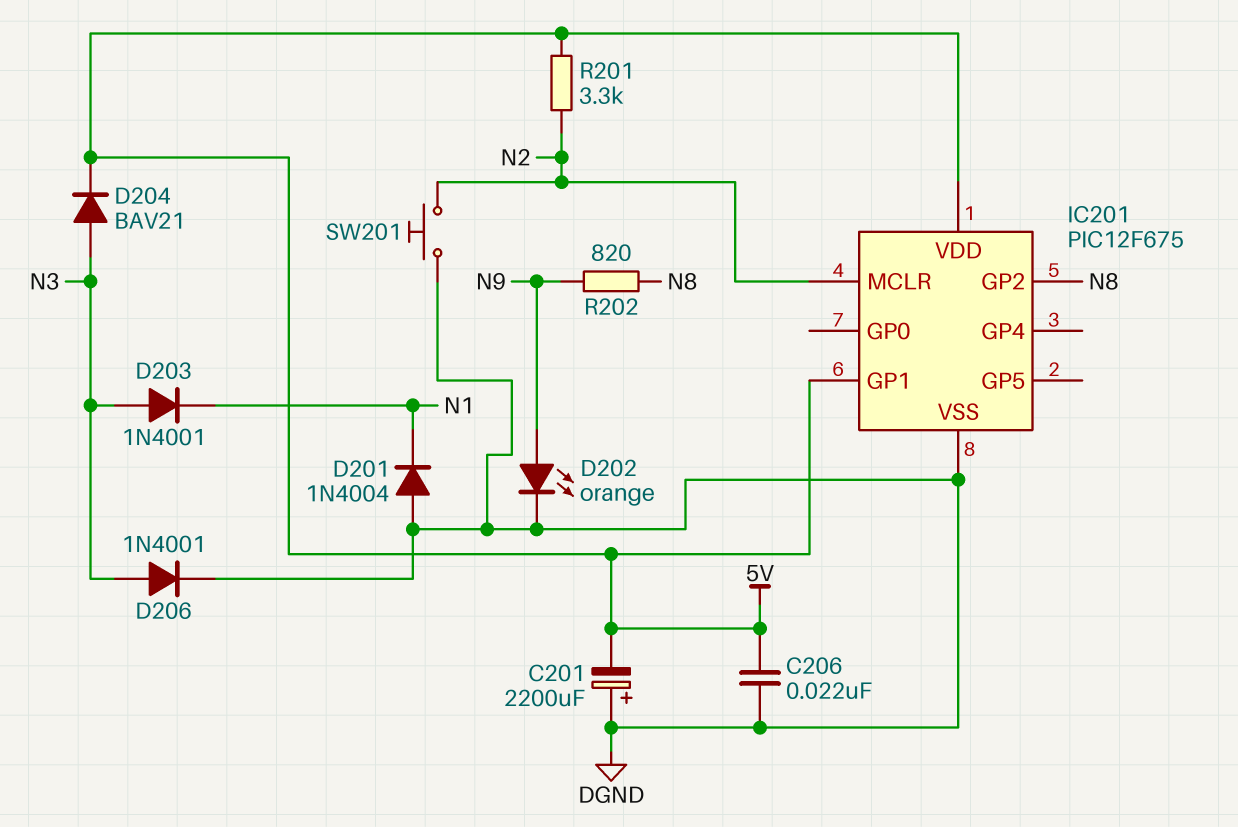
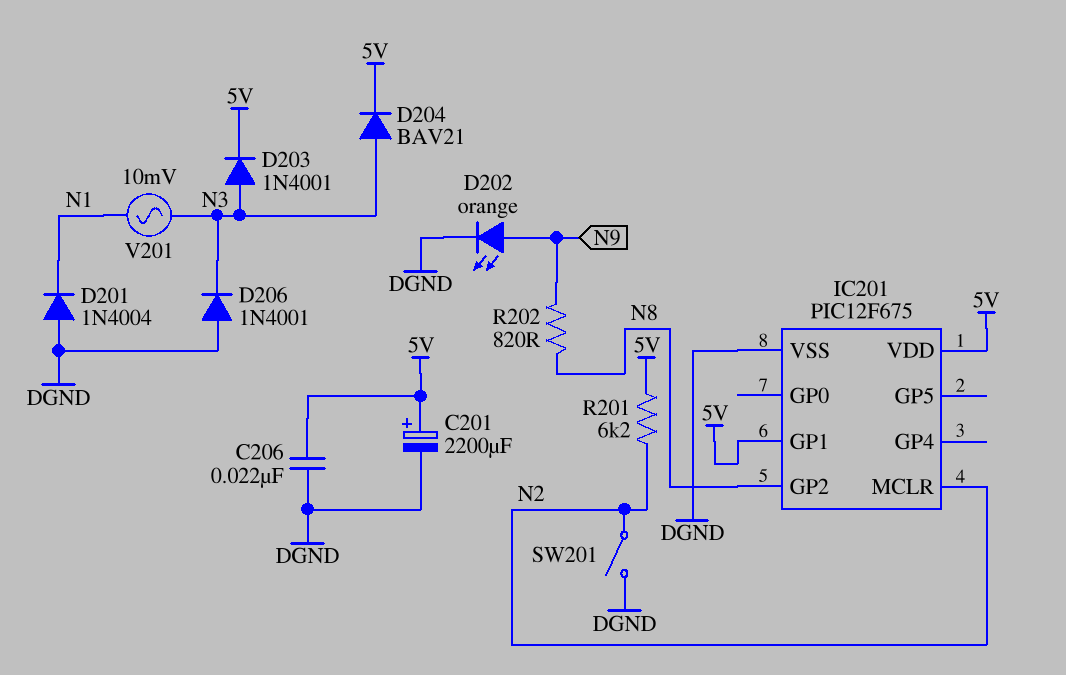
C201: 2200uF (plus DGND, minus 5V) -> 2200uF (plus 5V, minus DGND)
D203: diode 1N4001 (A N3, K N1) -> diode 1N4001 (A N3, K 5V)
D206: diode 1N4001 (A N3, K DGND) -> diode 1N4001 (A DGND, K N3)
R201: 3.3k (5V, N2) -> 6.2k (5V, N2)
SW201: button (DGND, N2) -> switch (DGND, N2)
V201: none -> AC 10mV (N1, N3)

